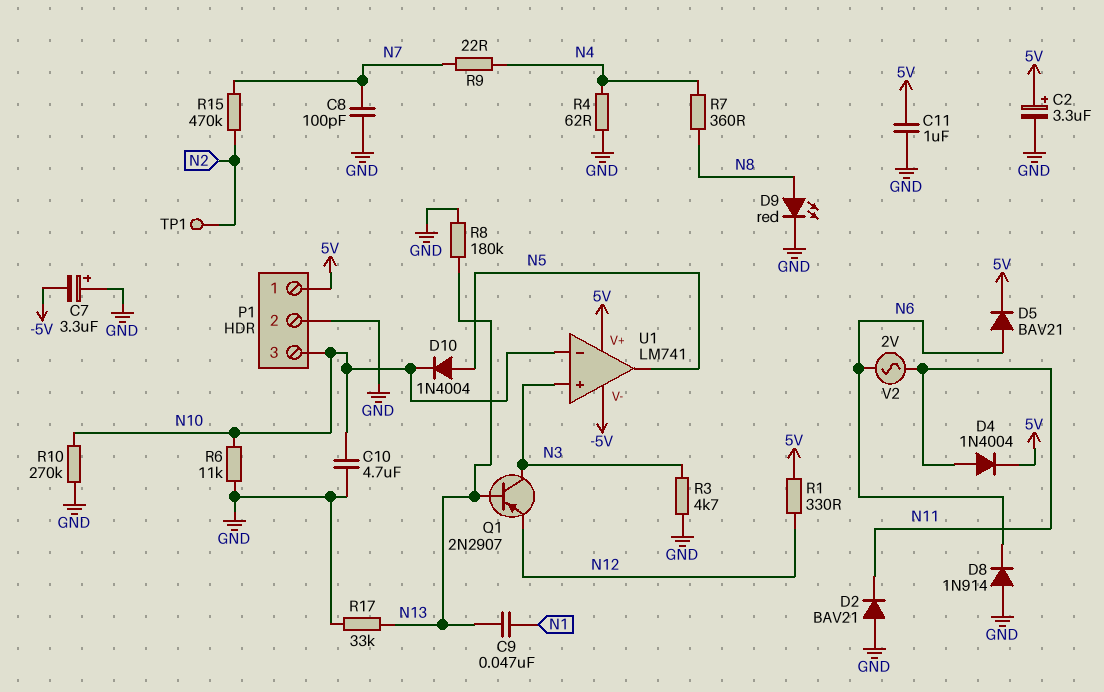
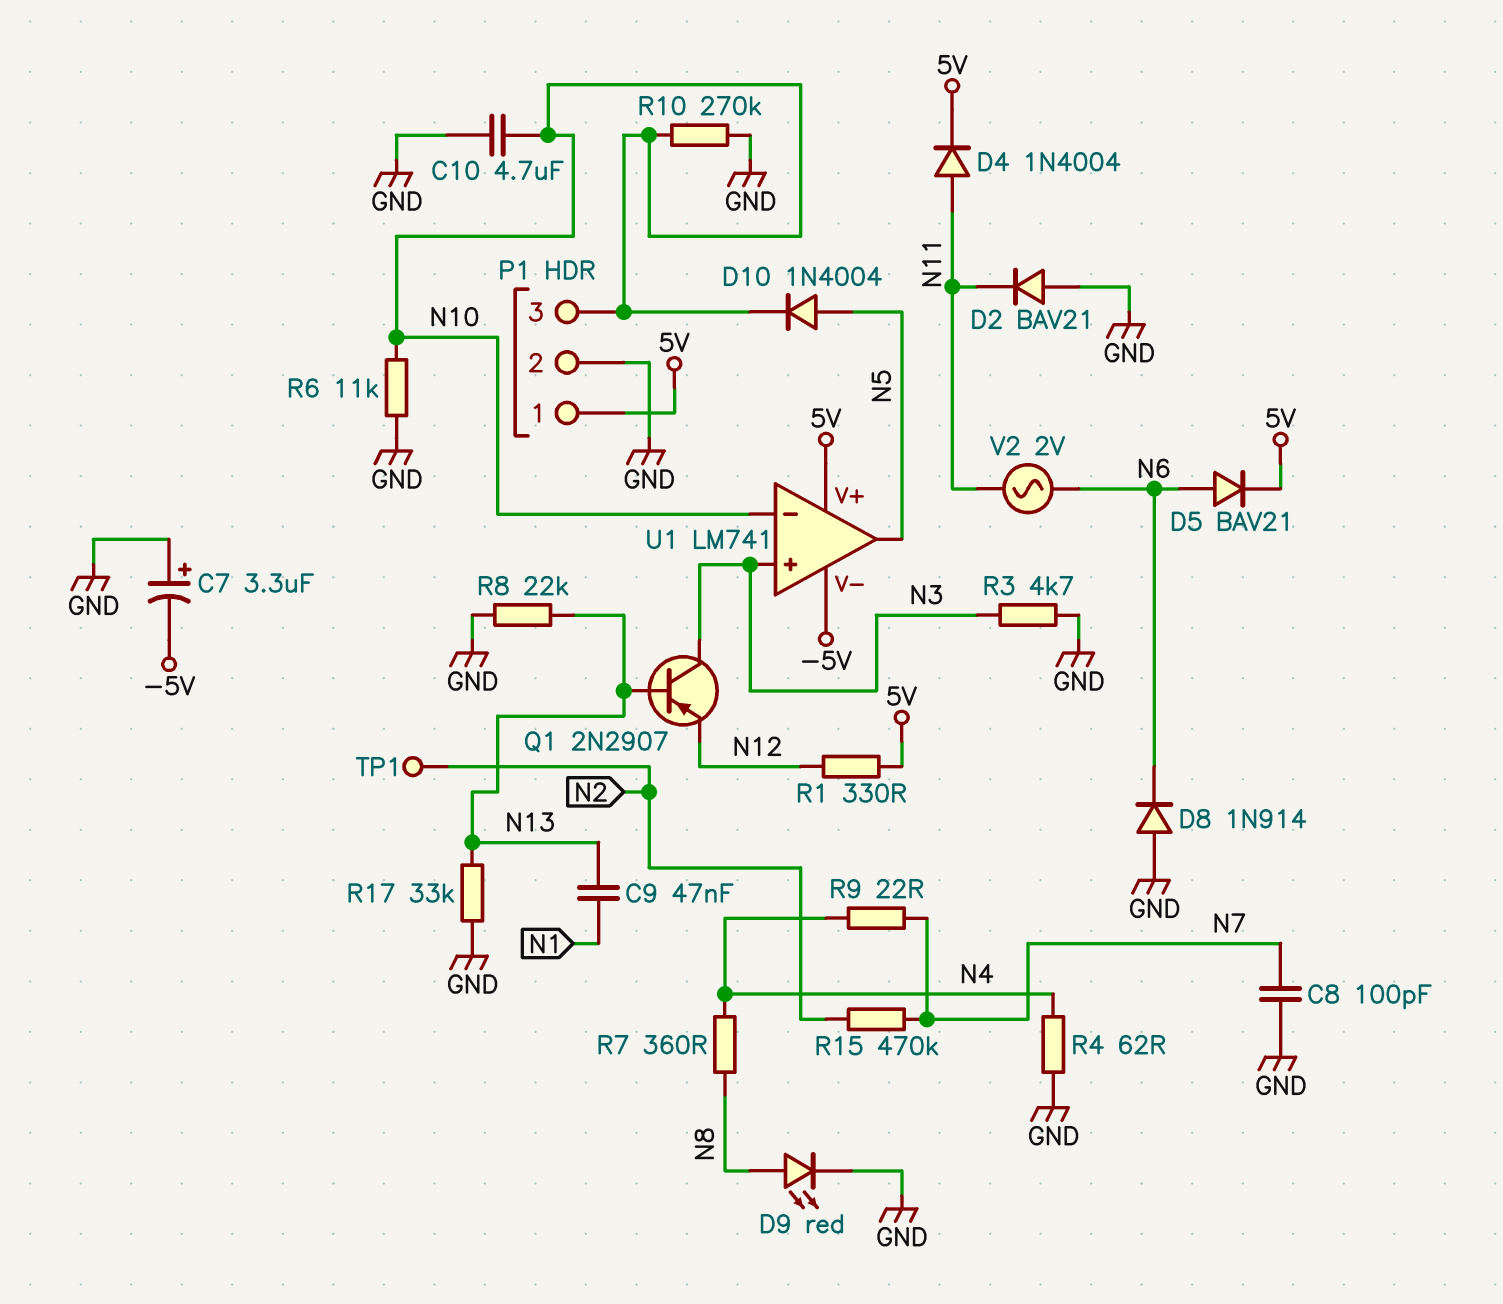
C2: 3.3uF (plus 5V, minus GND) -> none
C11: 1uF (5V, GND) -> none
R8: 180k (GND, N13) -> 22k (GND, N13)

